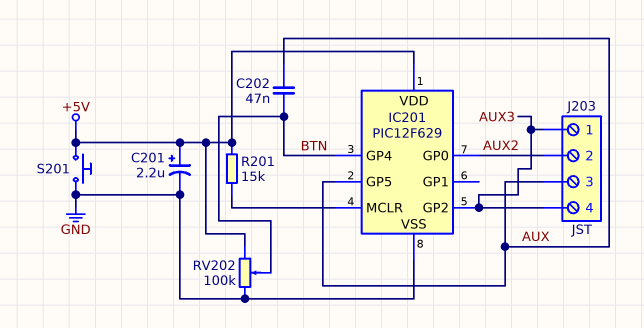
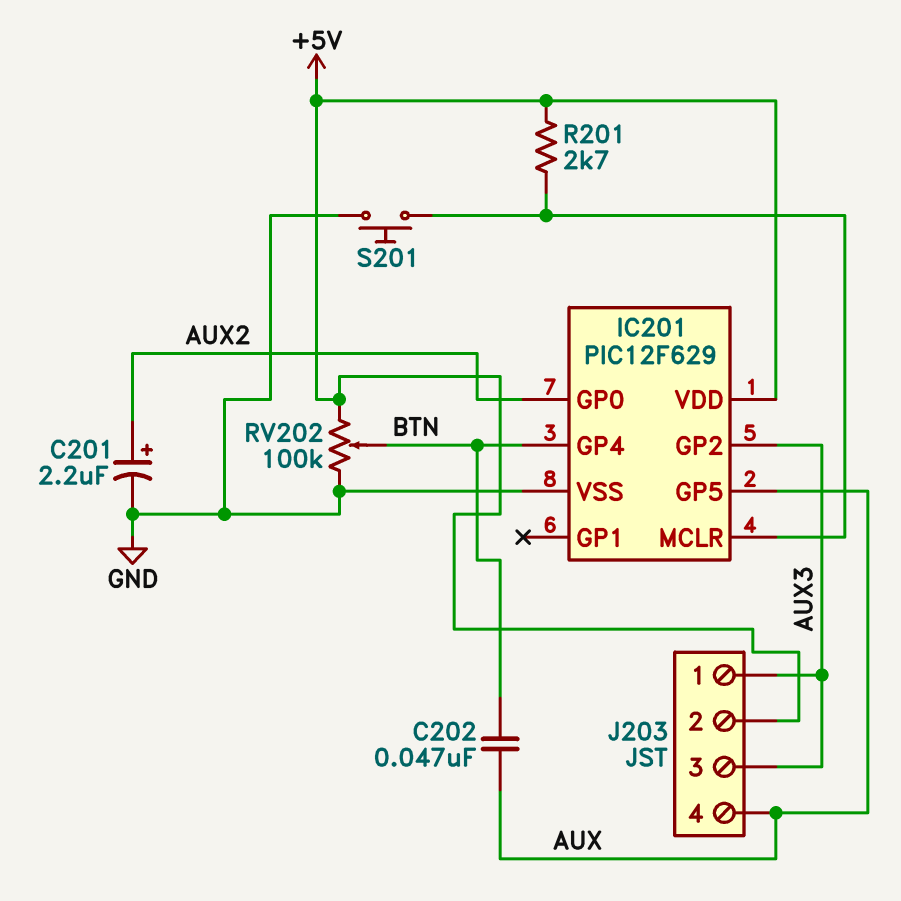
C201: 2.2uF (plus +5V, minus GND) -> 2.2uF (plus AUX2, minus GND)
J203 pin 2: AUX2 -> +5V
J203 pin 3: AUX -> AUX3
J203 pin 4: AUX3 -> AUX
R201: 15k (+5V, IC201/MCLR) -> 2.7k (+5V, IC201/MCLR)
S201: button (+5V, GND) -> button (GND, IC201/MCLR)

